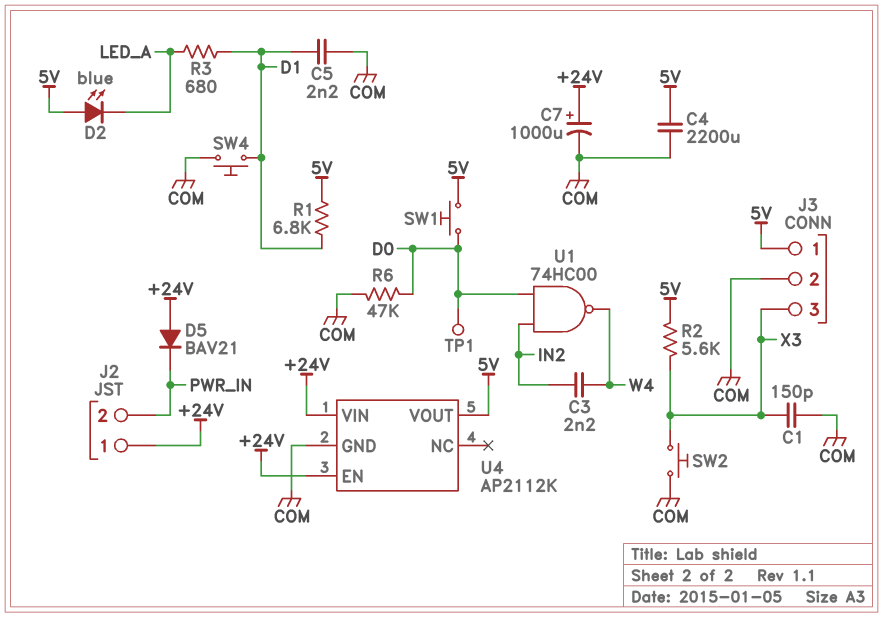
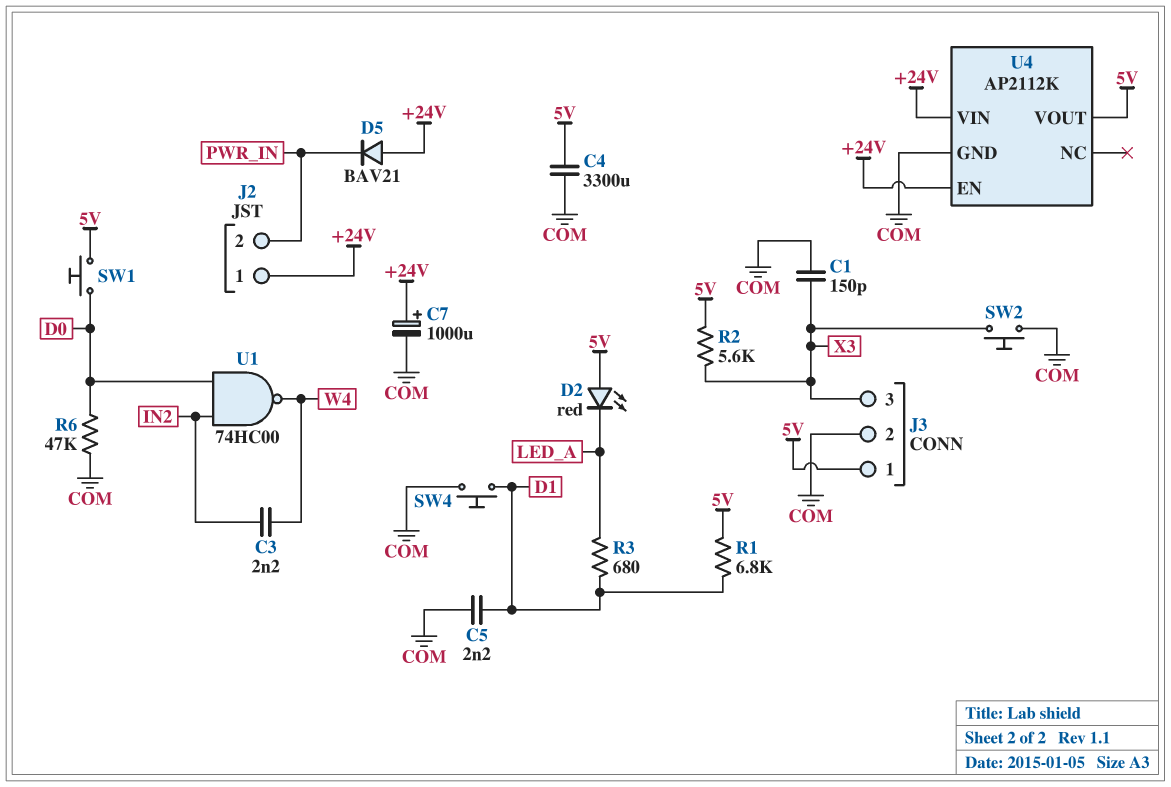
C4: 2200uF (5V, COM) -> 3300uF (5V, COM)
D2: LED blue (A 5V, K LED_A) -> LED red (A 5V, K LED_A)
TP1: test point (D0) -> none

